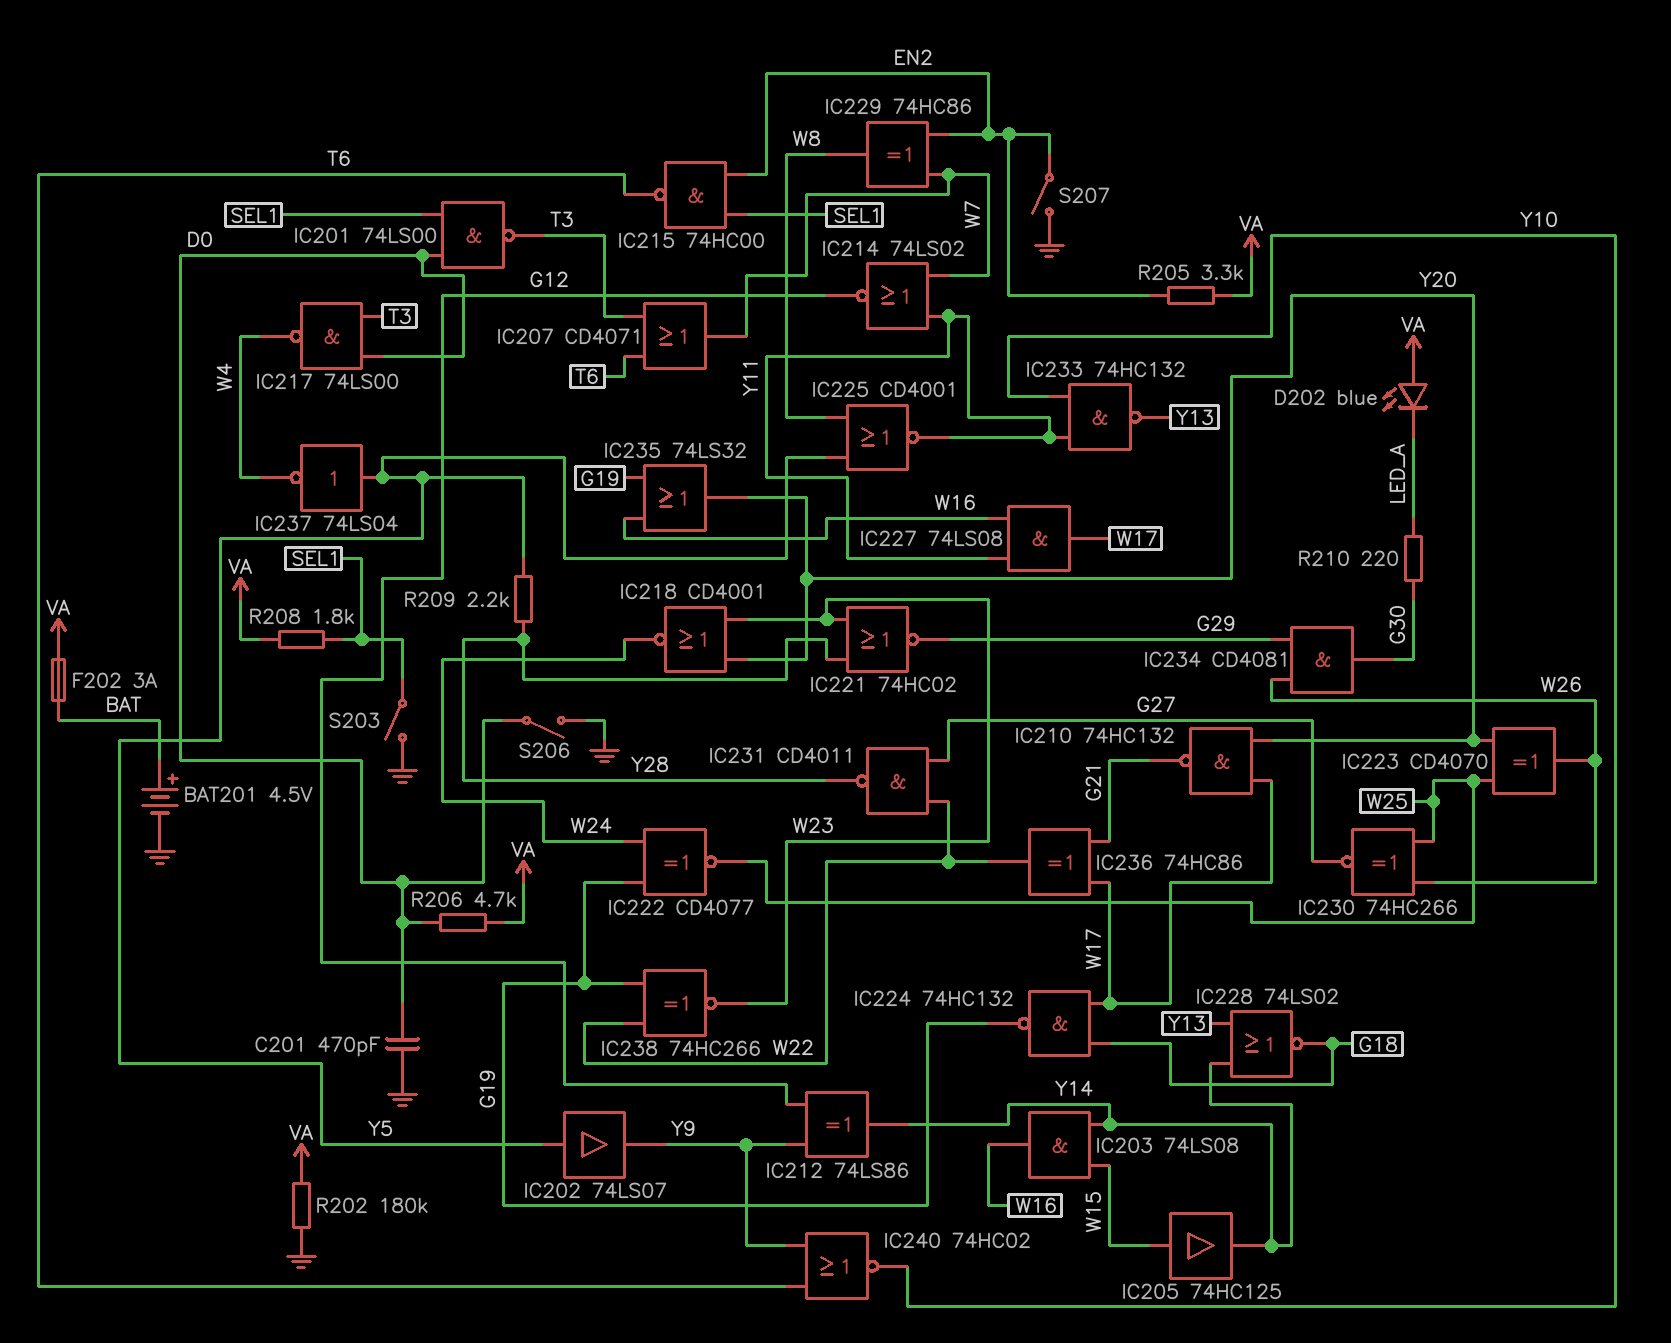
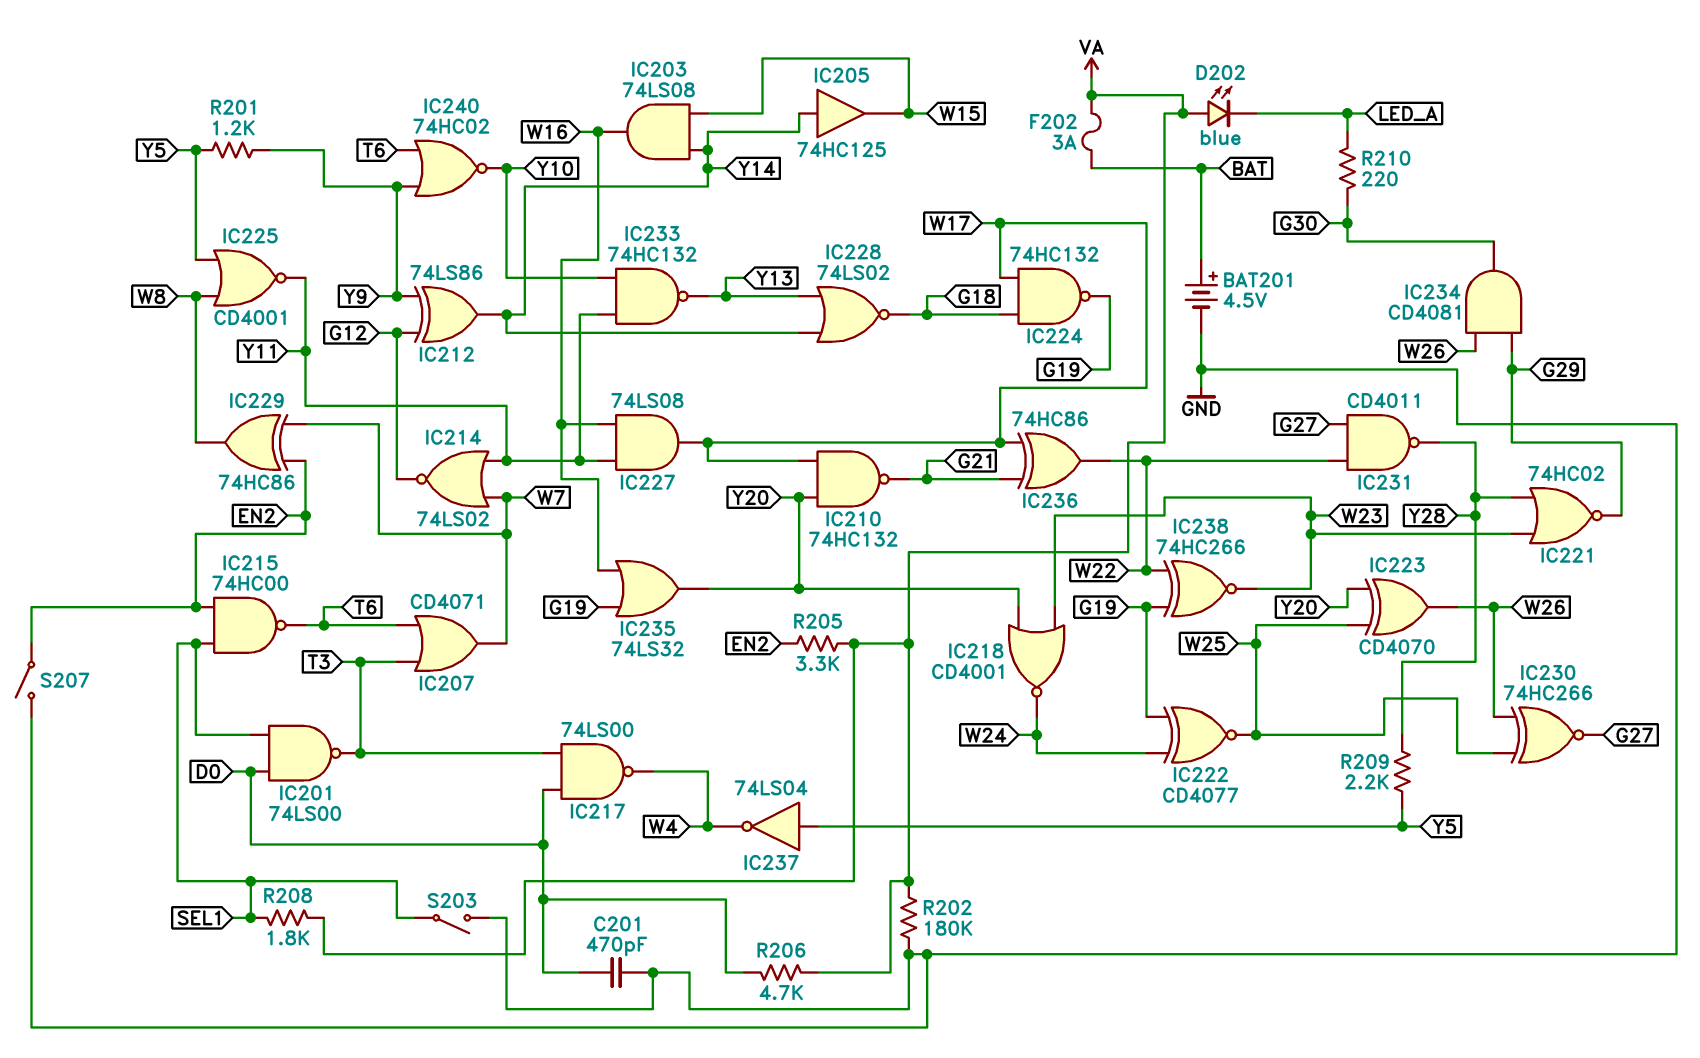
IC202: buffer 74LS07 (in Y5, out Y9) -> none
IC205: buffer 74HC125 (in W15, out Y14) -> buffer 74HC125 (in Y14, out W15)
R201: none -> 1.2k (Y5, Y9)
S206: switch (D0, GND) -> none

